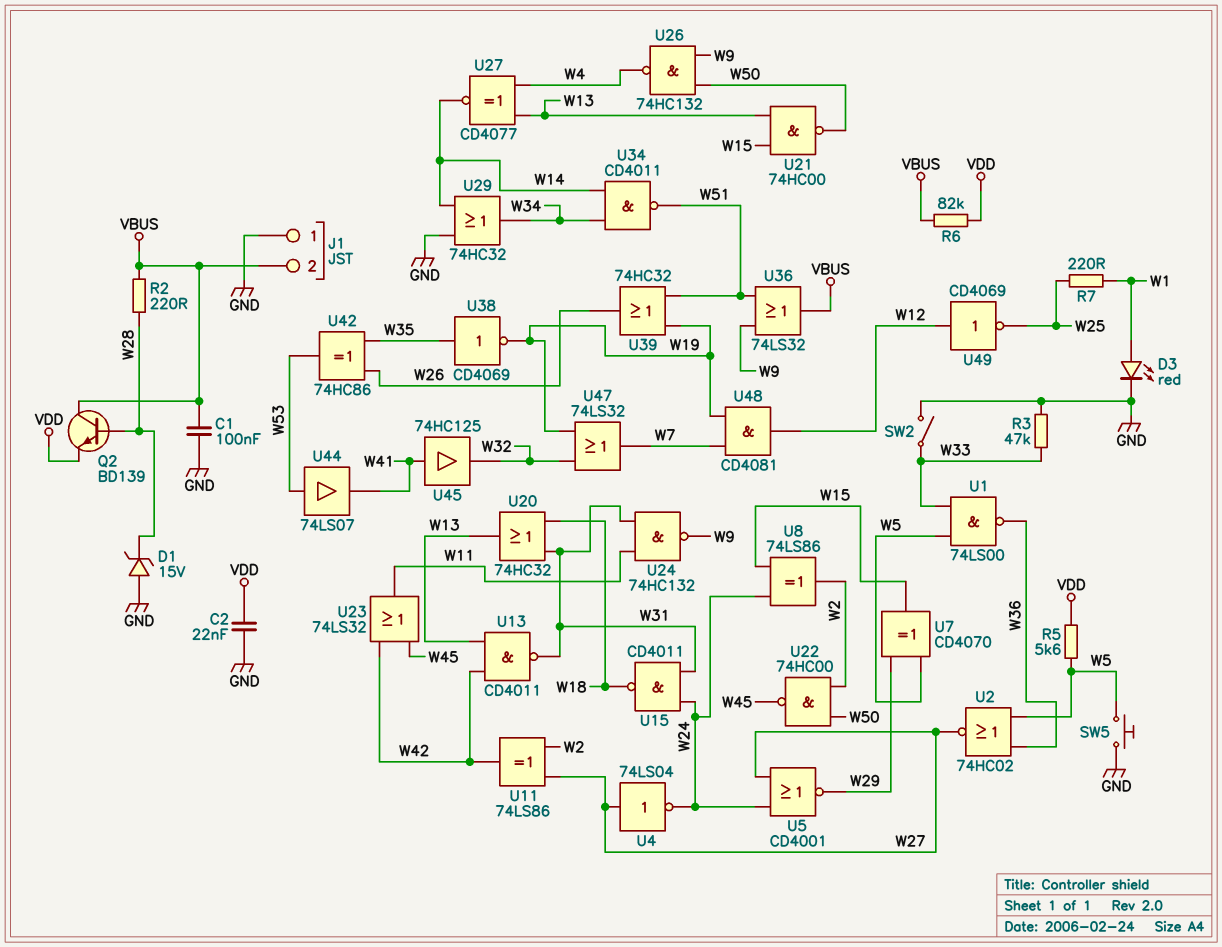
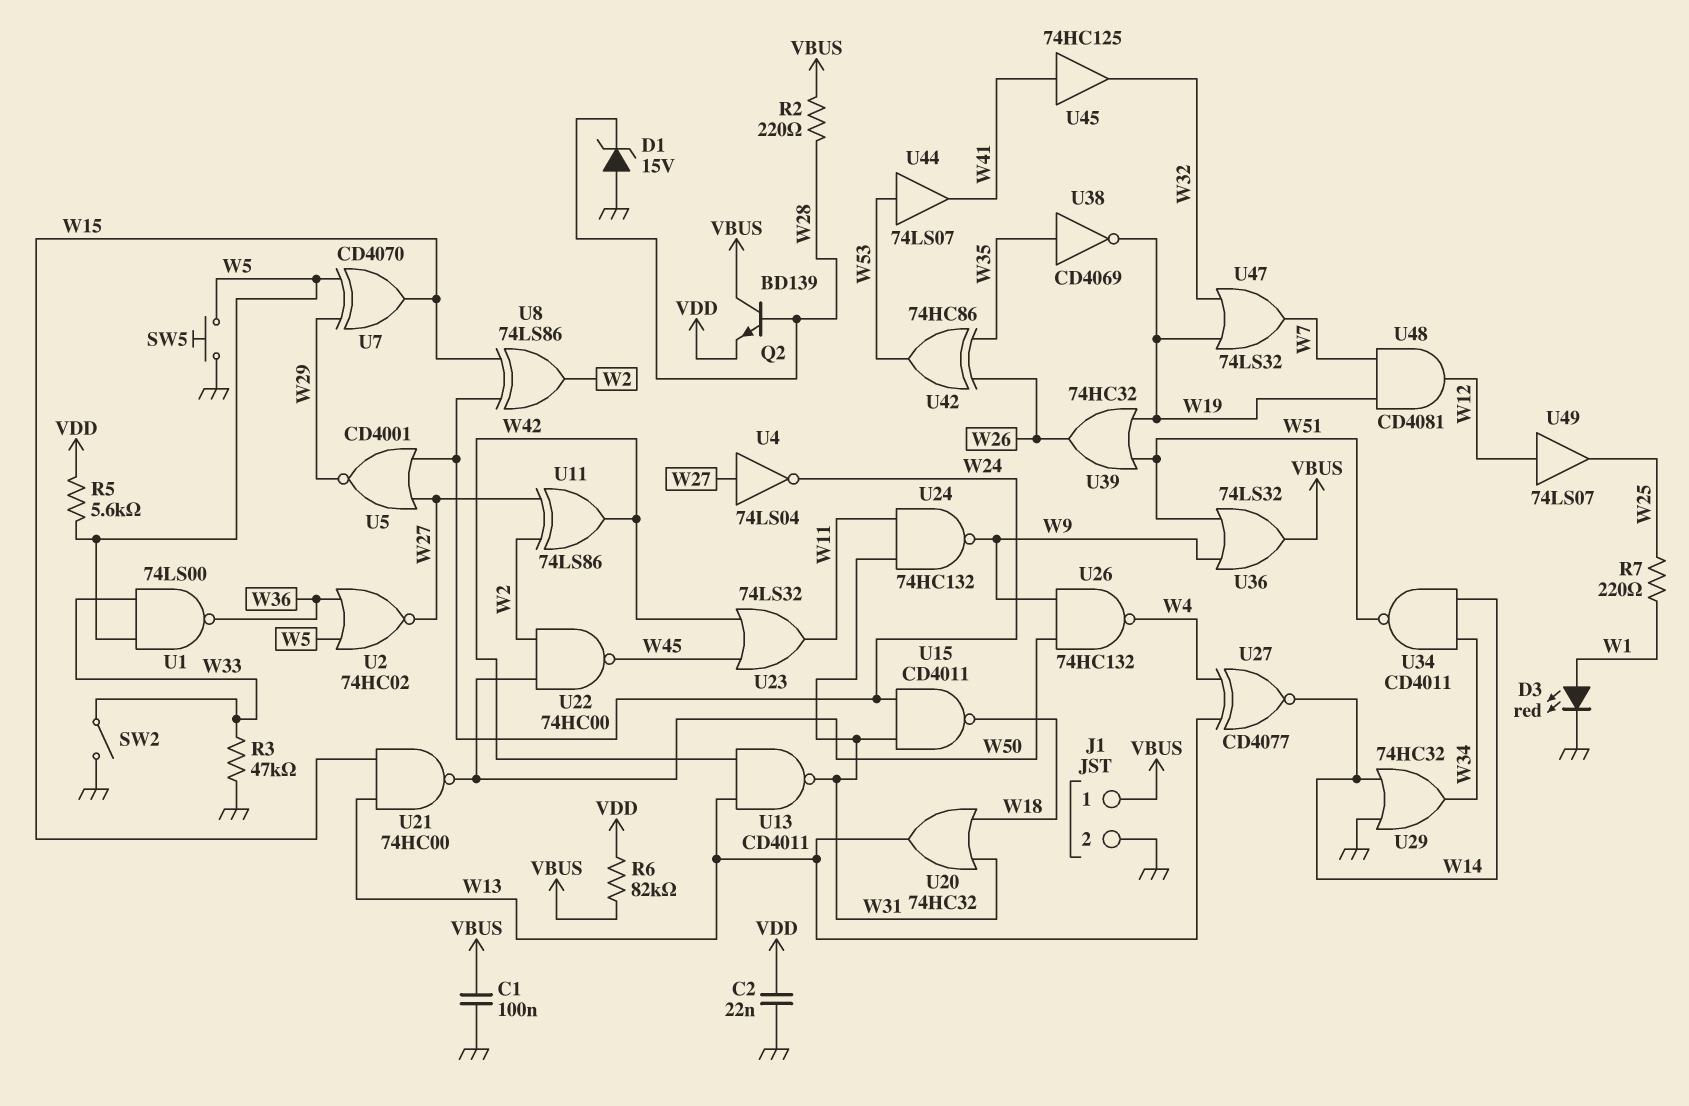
J1 pin 1: GND -> VBUS
J1 pin 2: VBUS -> GND
U49: NOT CD4069 (in W12, out W25) -> buffer 74LS07 (in W12, out W25)

